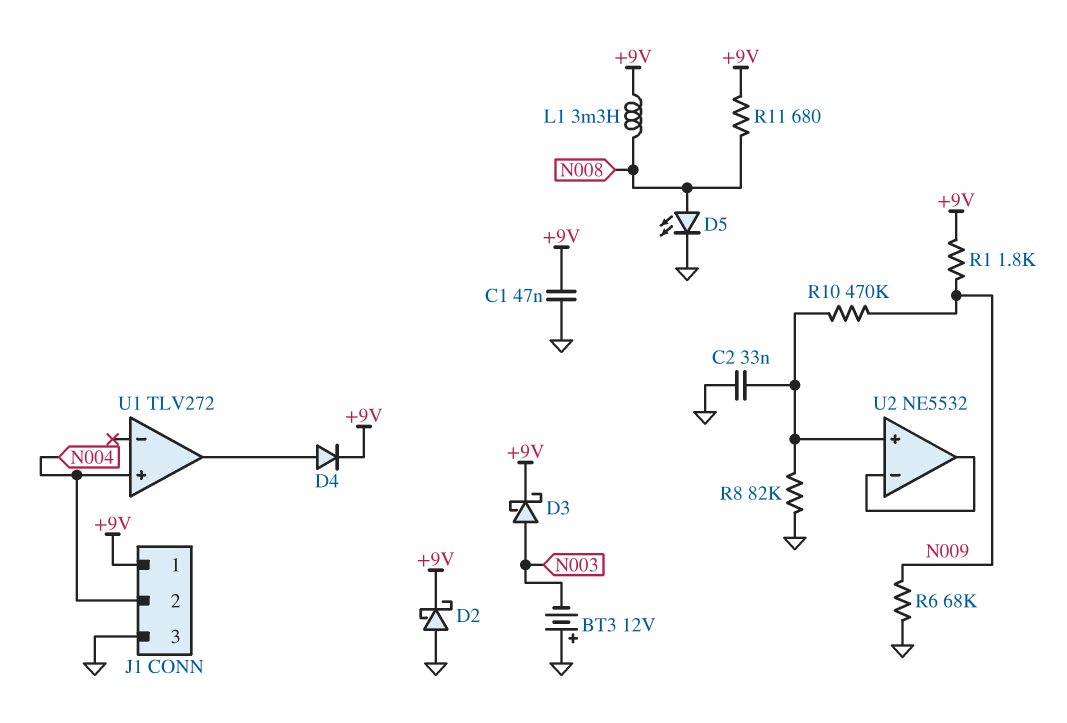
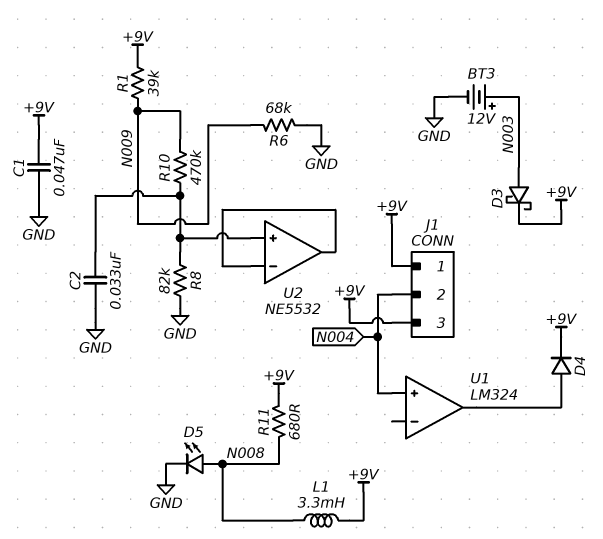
BT3: 12V (plus GND, minus N003) -> 12V (plus N003, minus GND)
D2: schottky (A GND, K +9V) -> none
J1 pin 3: GND -> +9V
R1: 1.8k (+9V, N009) -> 39k (+9V, N009)
U1: TLV272 -> LM324

